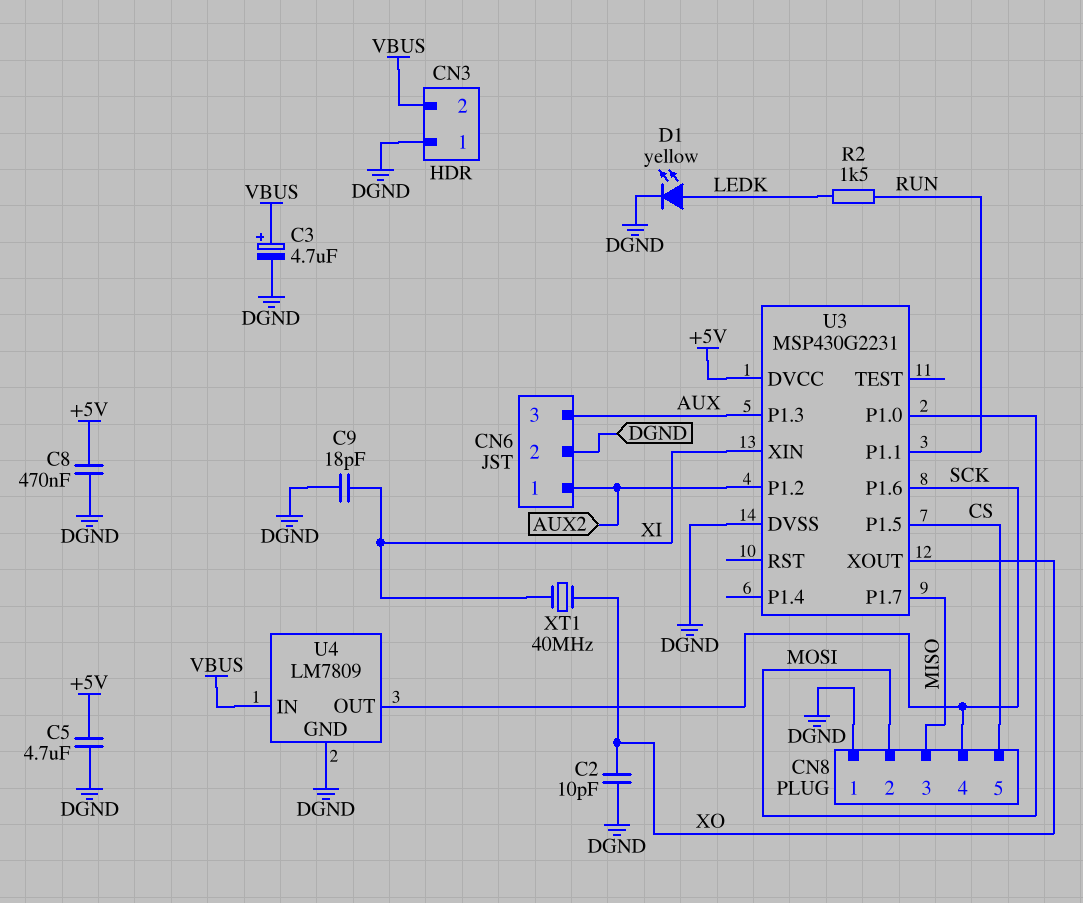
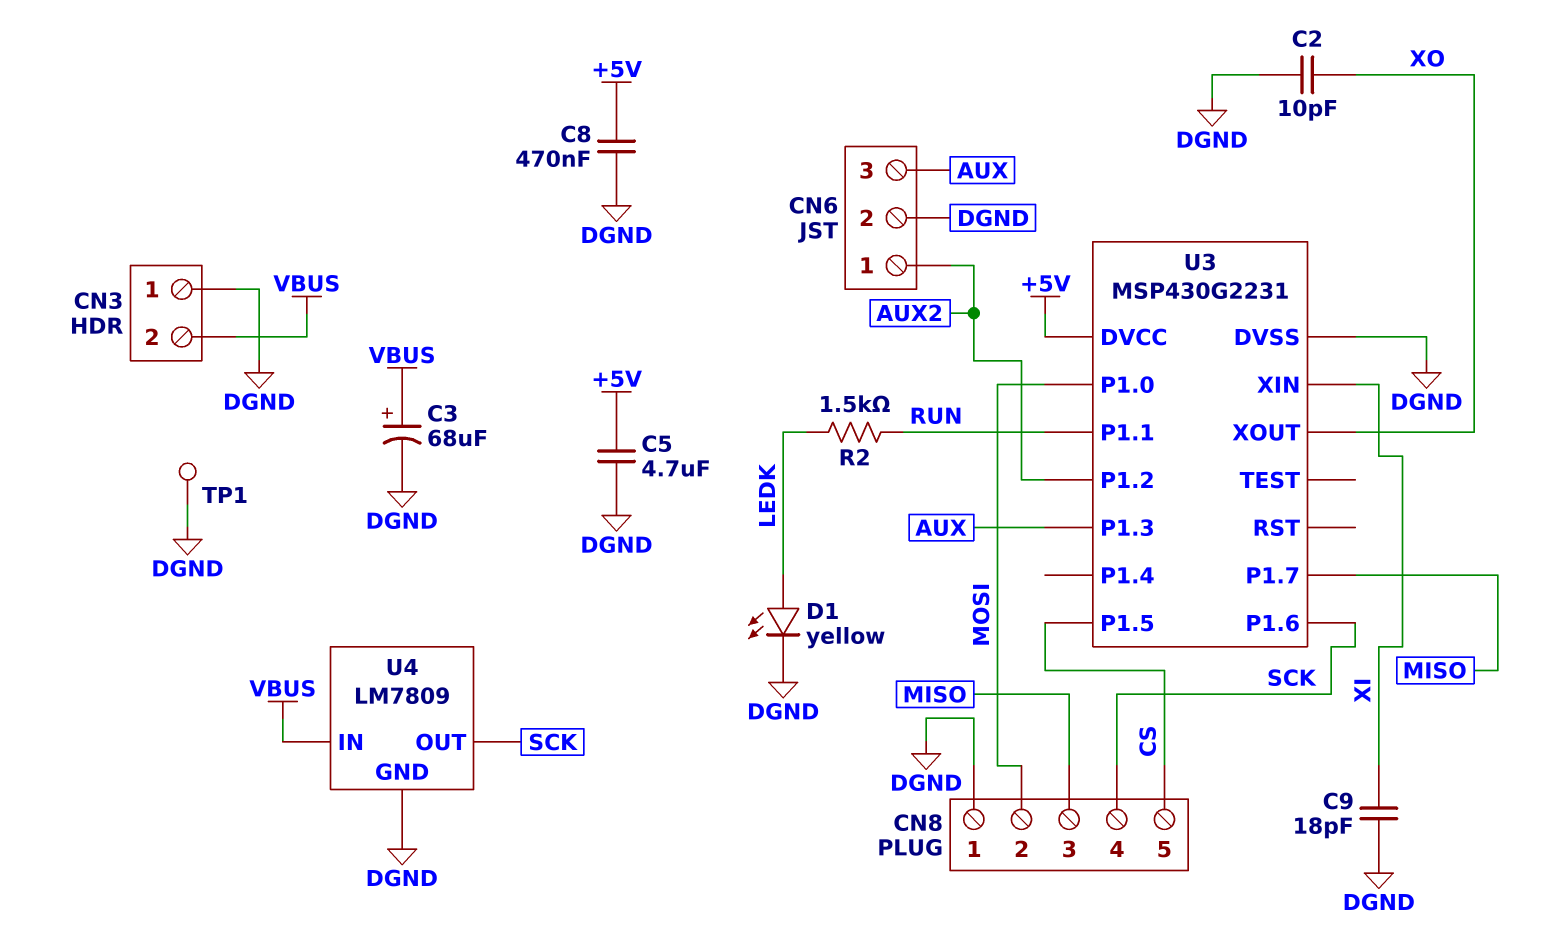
C3: 4.7uF (plus VBUS, minus DGND) -> 68uF (plus VBUS, minus DGND)
TP1: none -> test point (DGND)
XT1: 40MHz (XI, XO) -> none

